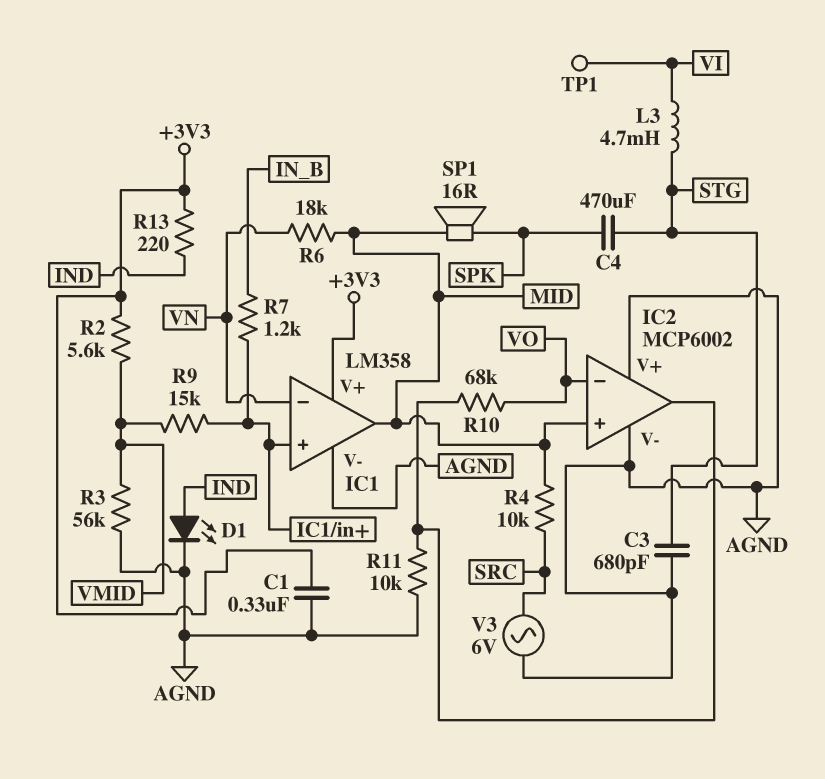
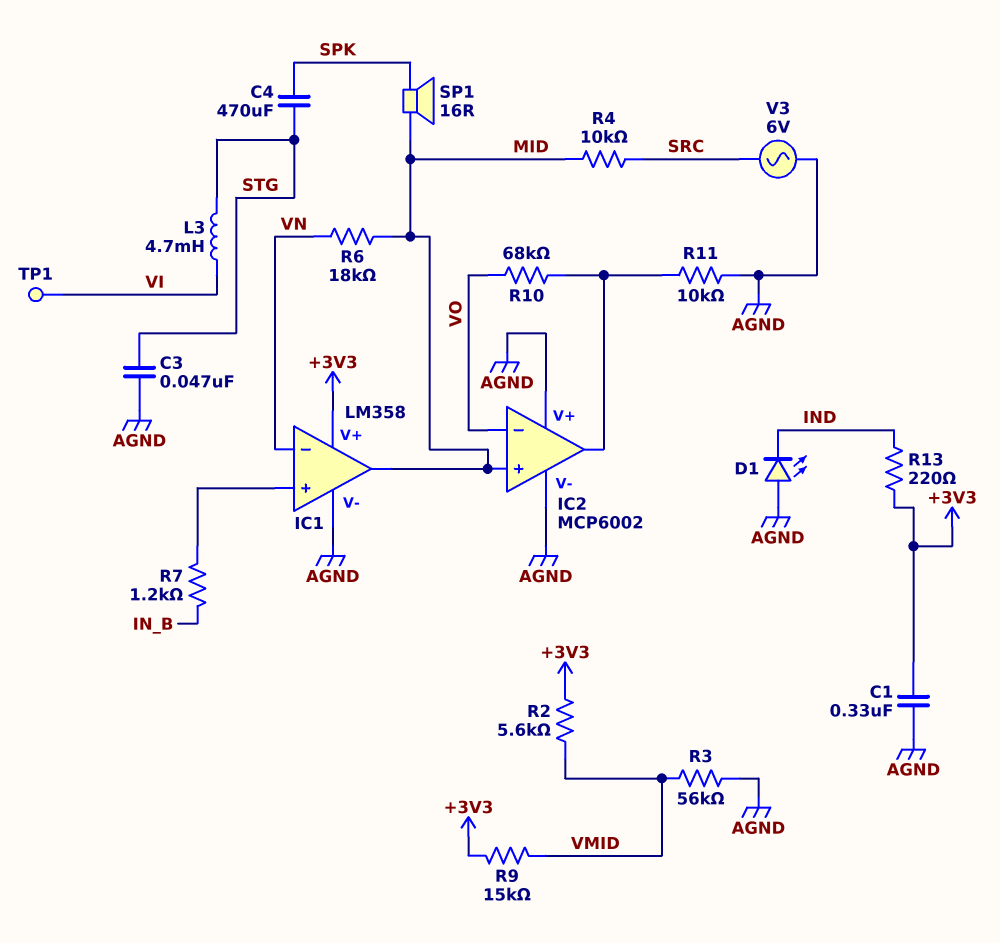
C3: 680pF (AGND, STG) -> 47nF (AGND, STG)
D1: LED (A IND, K AGND) -> LED (A AGND, K IND)
R9: 15k (IC1/in+, VMID) -> 15k (+3V3, VMID)

